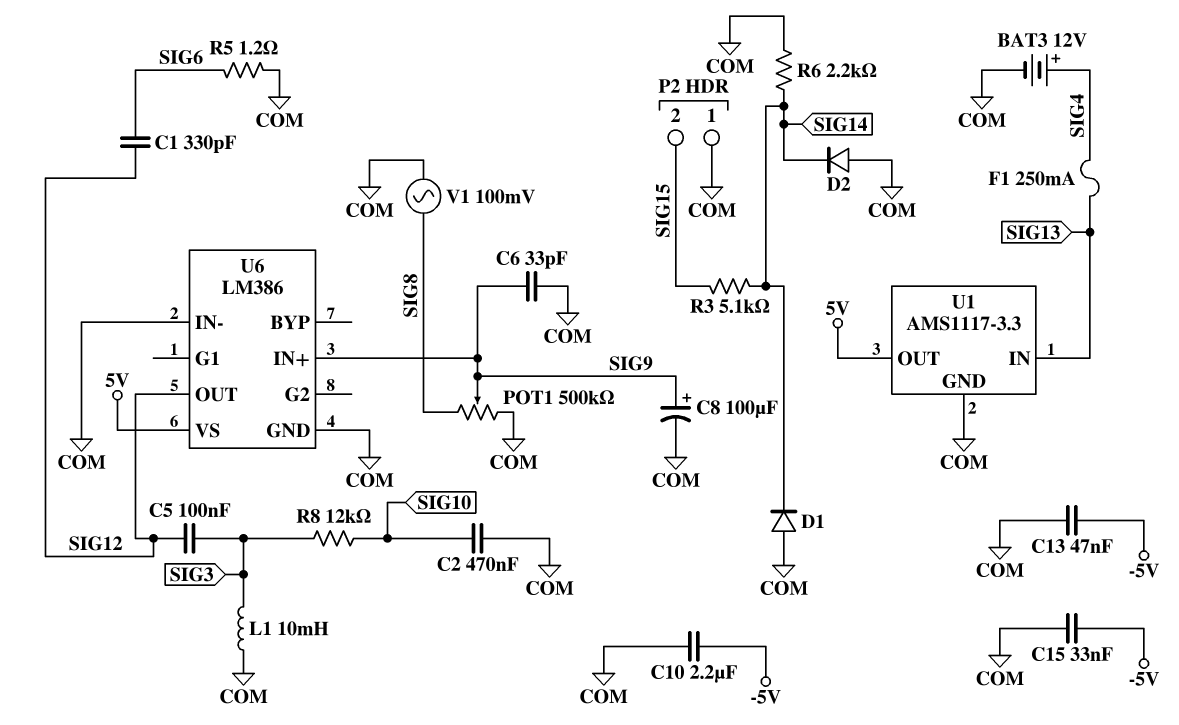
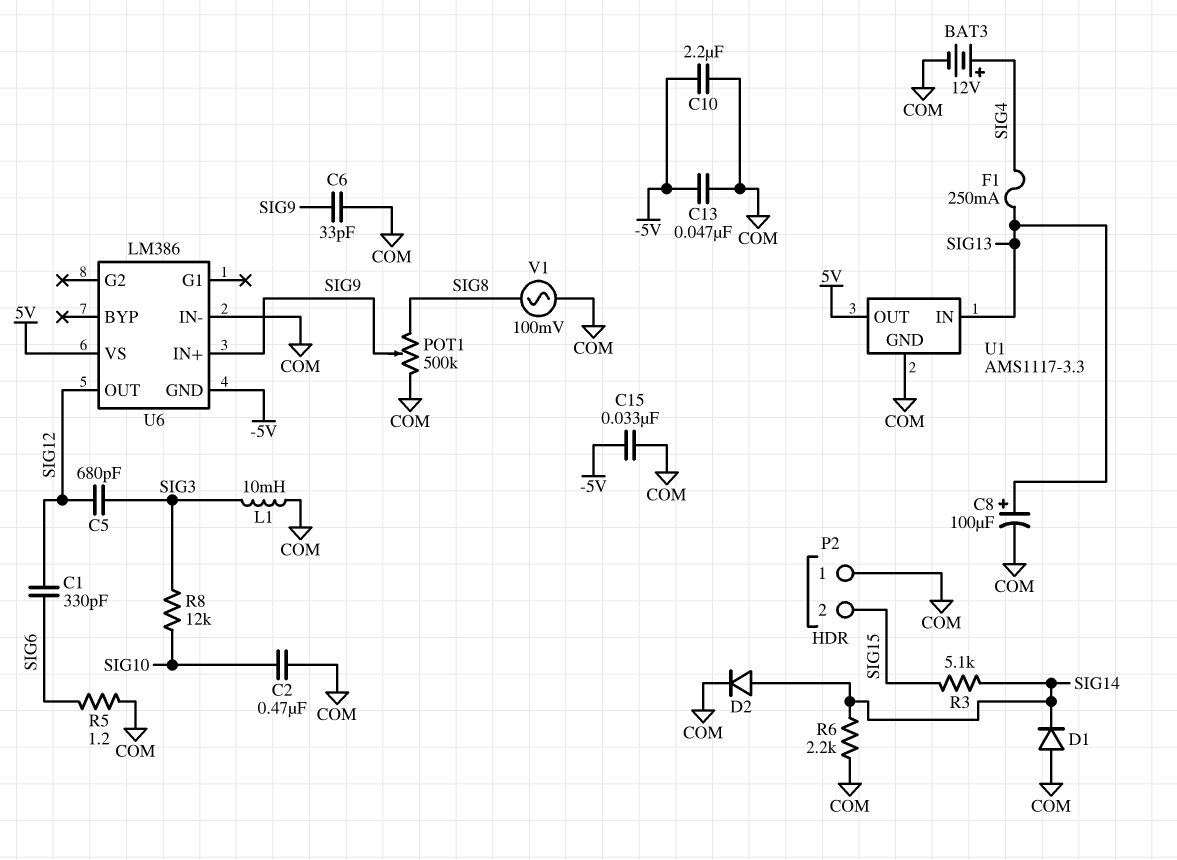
C5: 100nF (SIG3, SIG12) -> 680pF (SIG3, SIG12)
C8: 100uF (plus SIG9, minus COM) -> 100uF (plus SIG13, minus COM)
D2: diode (A COM, K SIG14) -> diode (A SIG14, K COM)
U6 pin GND: COM -> -5V

